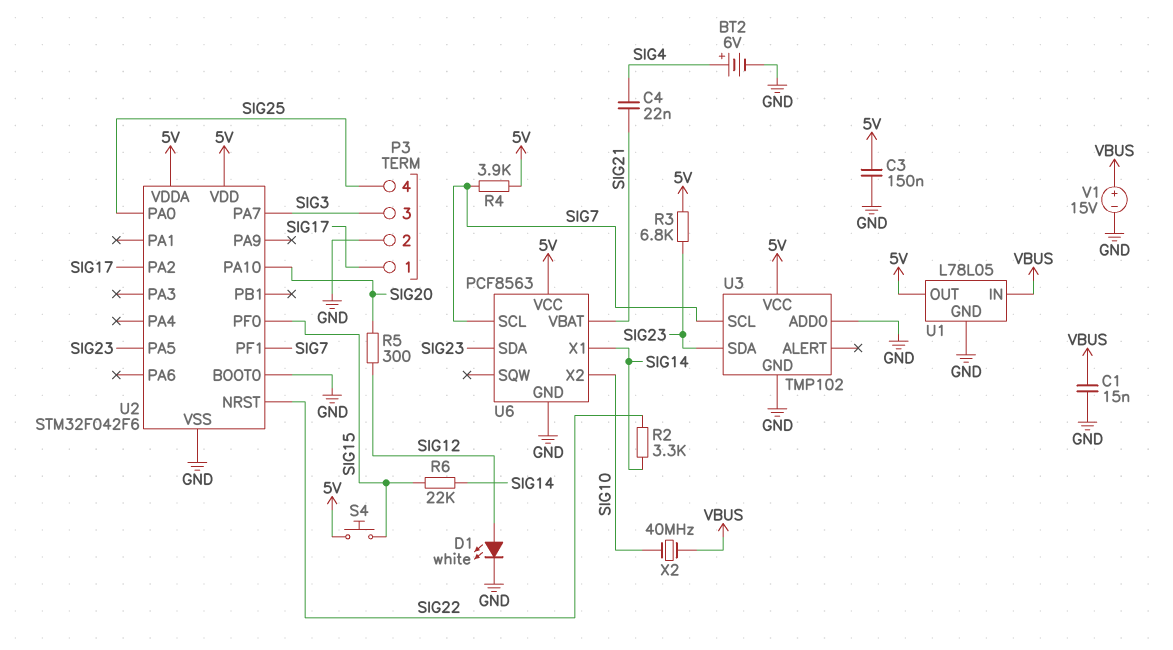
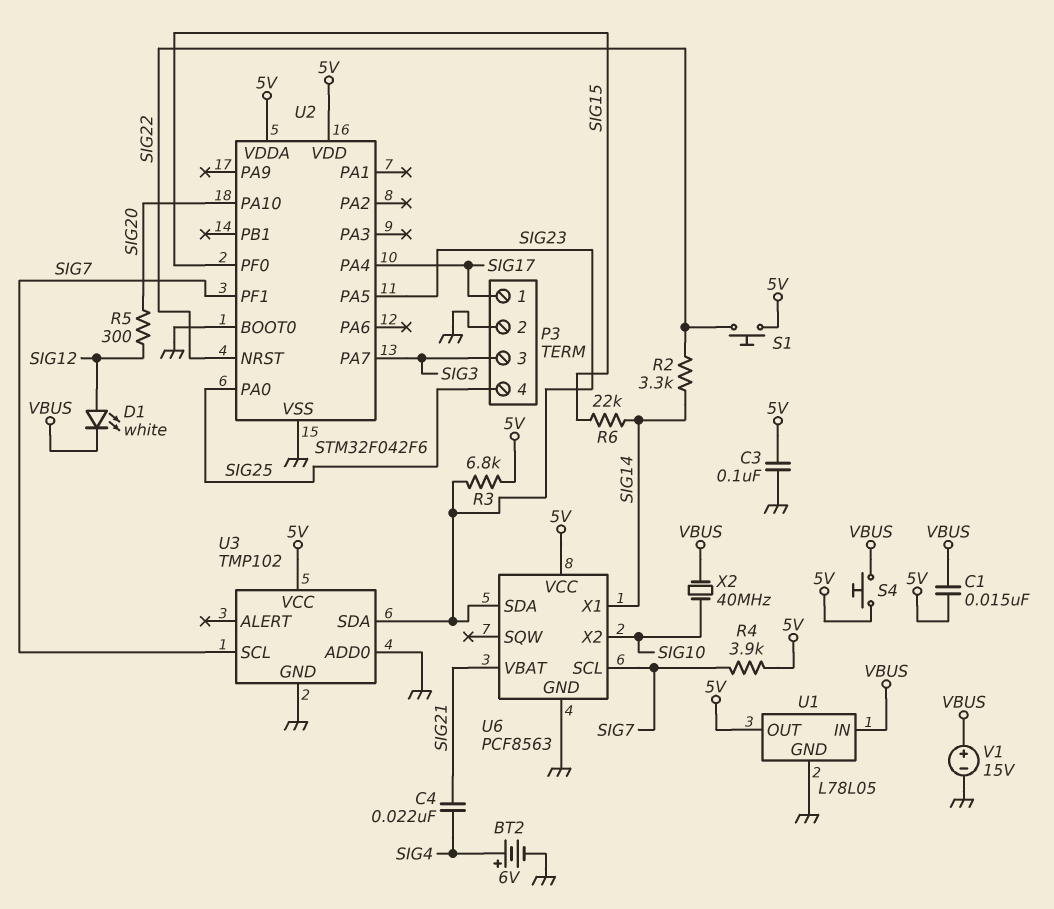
C1: 15nF (GND, VBUS) -> 15nF (5V, VBUS)
C3: 150nF (5V, GND) -> 100nF (5V, GND)
D1: LED white (A SIG12, K GND) -> LED white (A SIG12, K VBUS)
S1: none -> button (5V, SIG22)
S4: button (5V, SIG15) -> button (5V, VBUS)
U2 pin PA2: SIG17 -> none
U2 pin PA4: none -> SIG17

